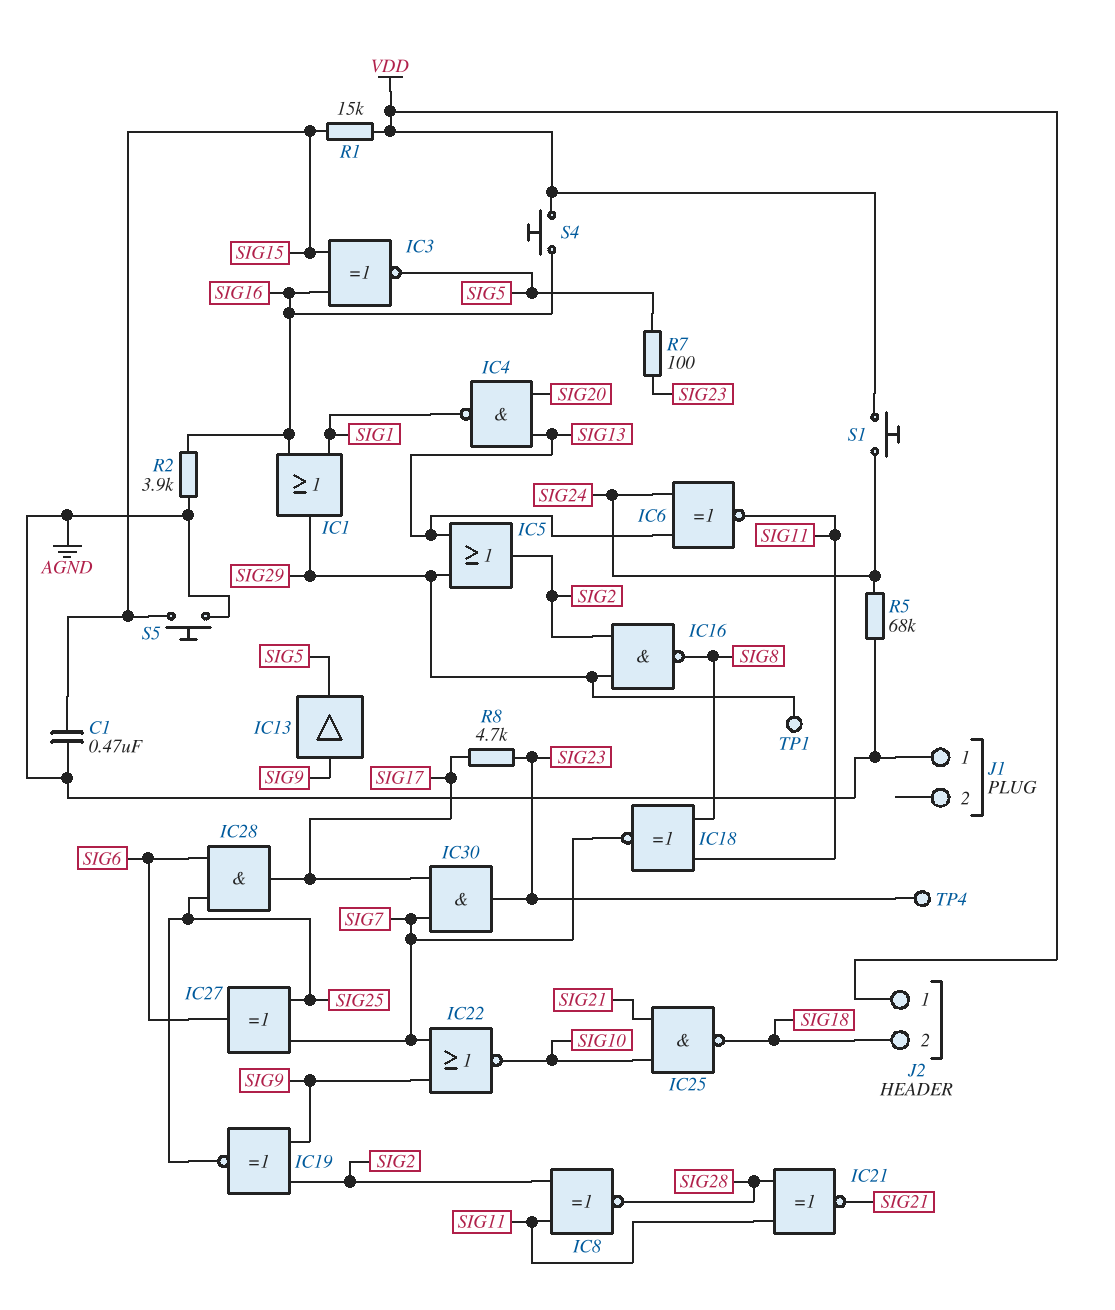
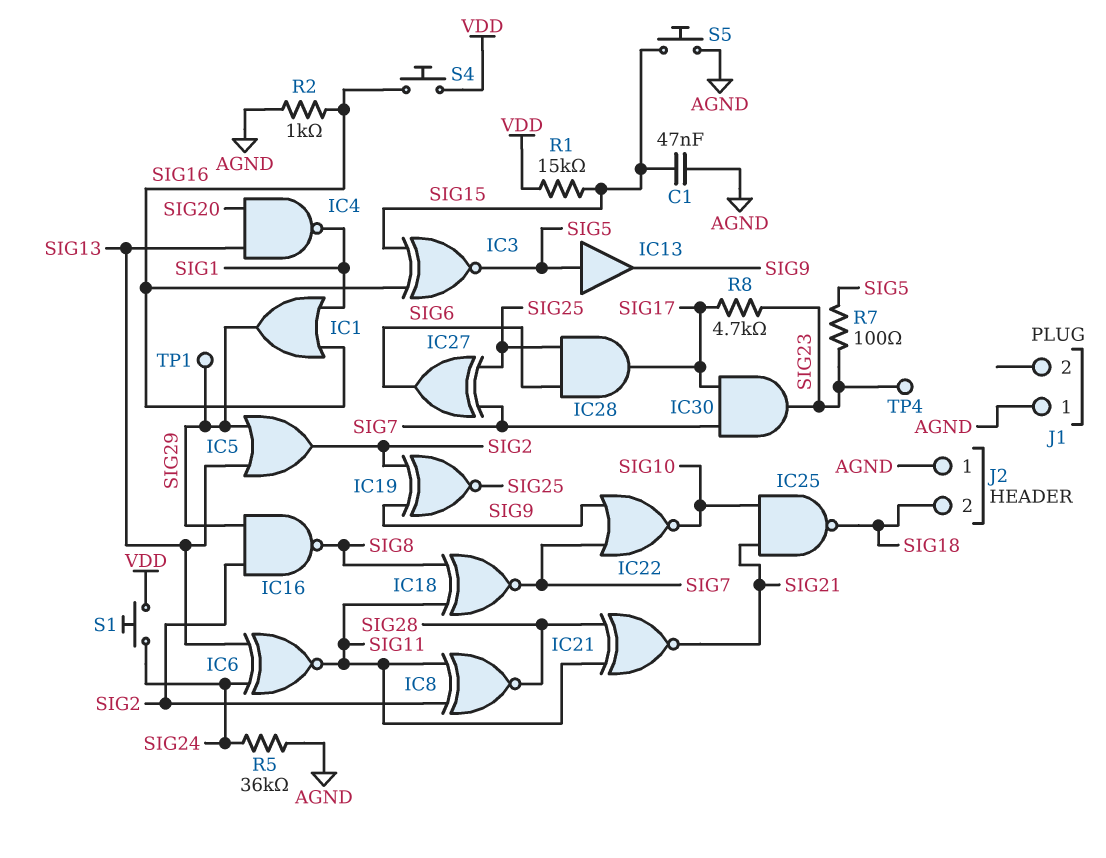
C1: 470nF (AGND, SIG15) -> 47nF (AGND, SIG15)
IC13: buffer (in SIG9, out SIG5) -> buffer (in SIG5, out SIG9)
J2 pin 1: VDD -> AGND
R2: 3.9k (AGND, SIG16) -> 1k (AGND, SIG16)
R5: 68k (AGND, SIG24) -> 36k (AGND, SIG24)

